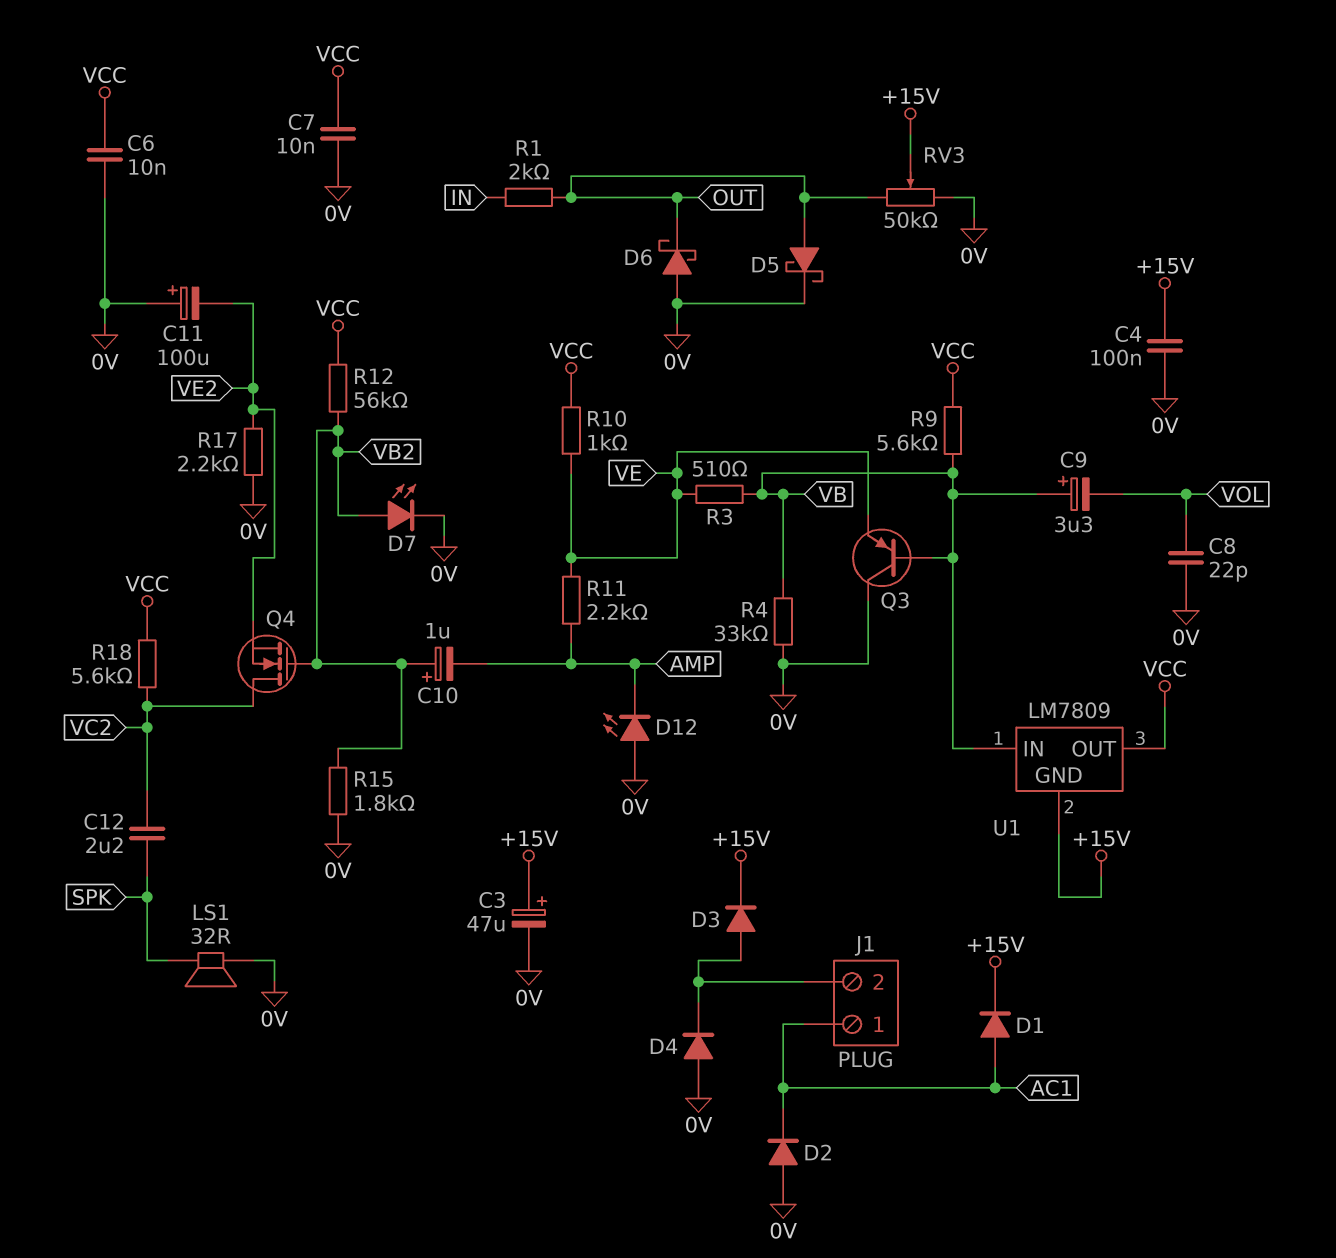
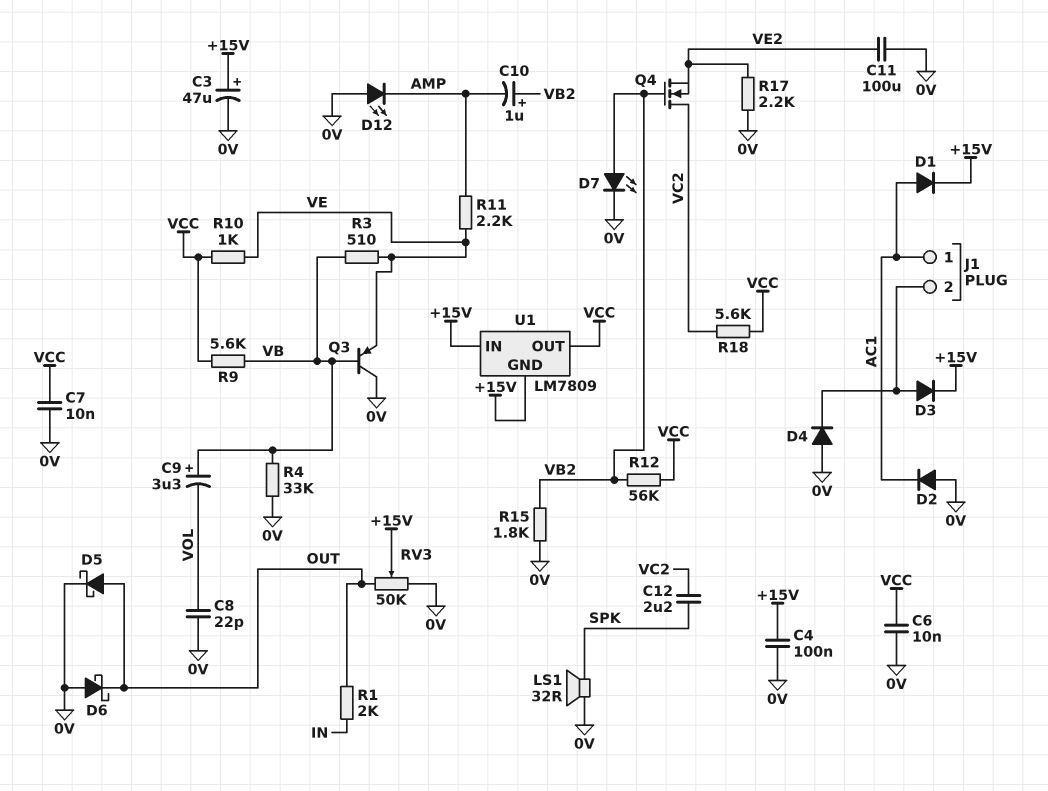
C11: 100uF (plus 0V, minus VE2) -> 100uF (0V, VE2)
U1 pin IN: VB -> +15V

